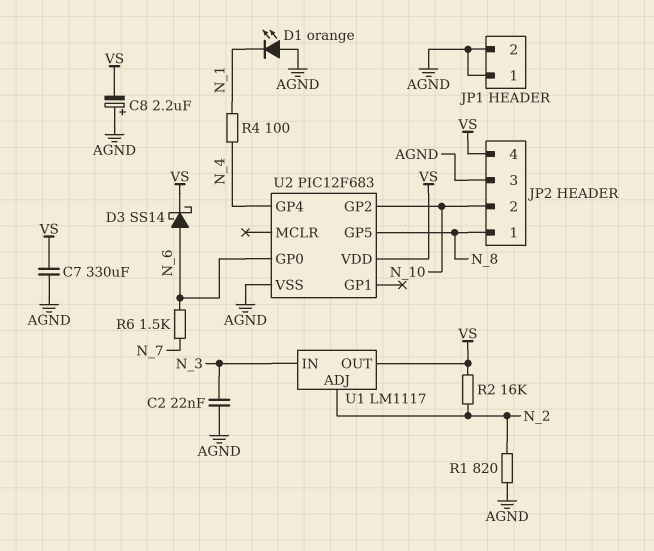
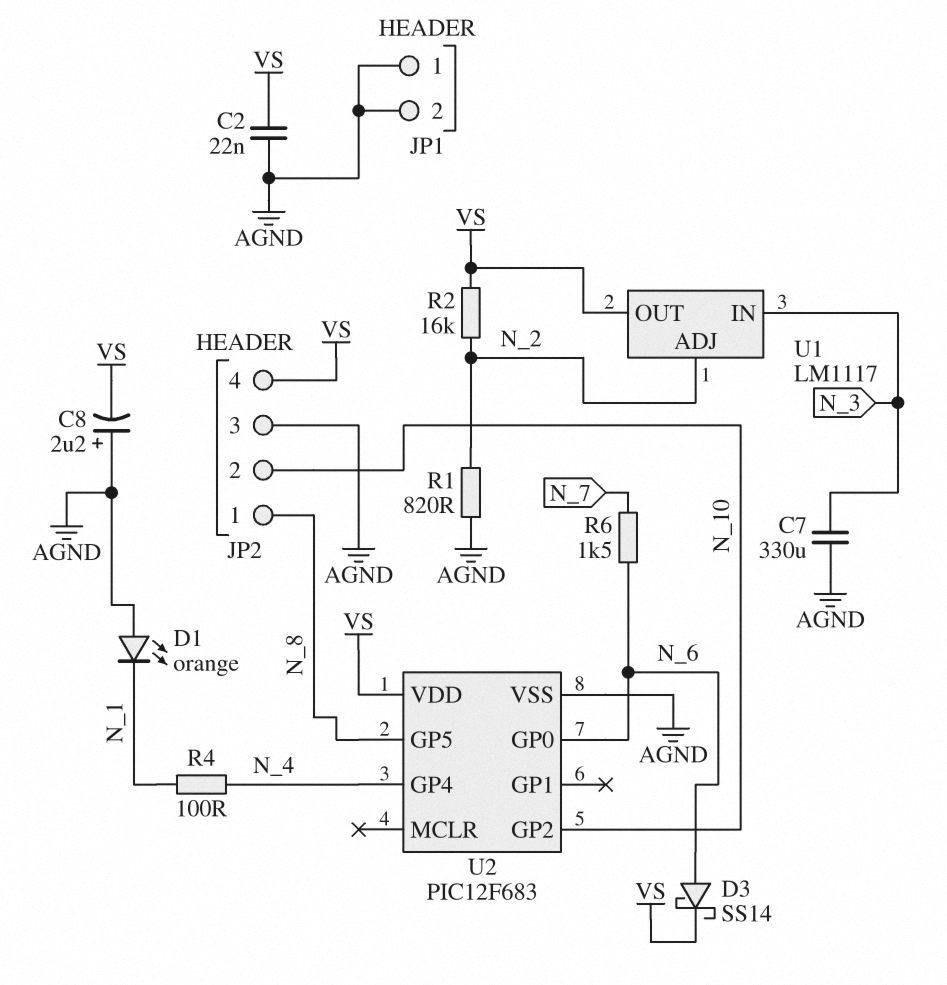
C2: 22nF (AGND, N_3) -> 22nF (AGND, VS)
C7: 330uF (AGND, VS) -> 330uF (AGND, N_3)

